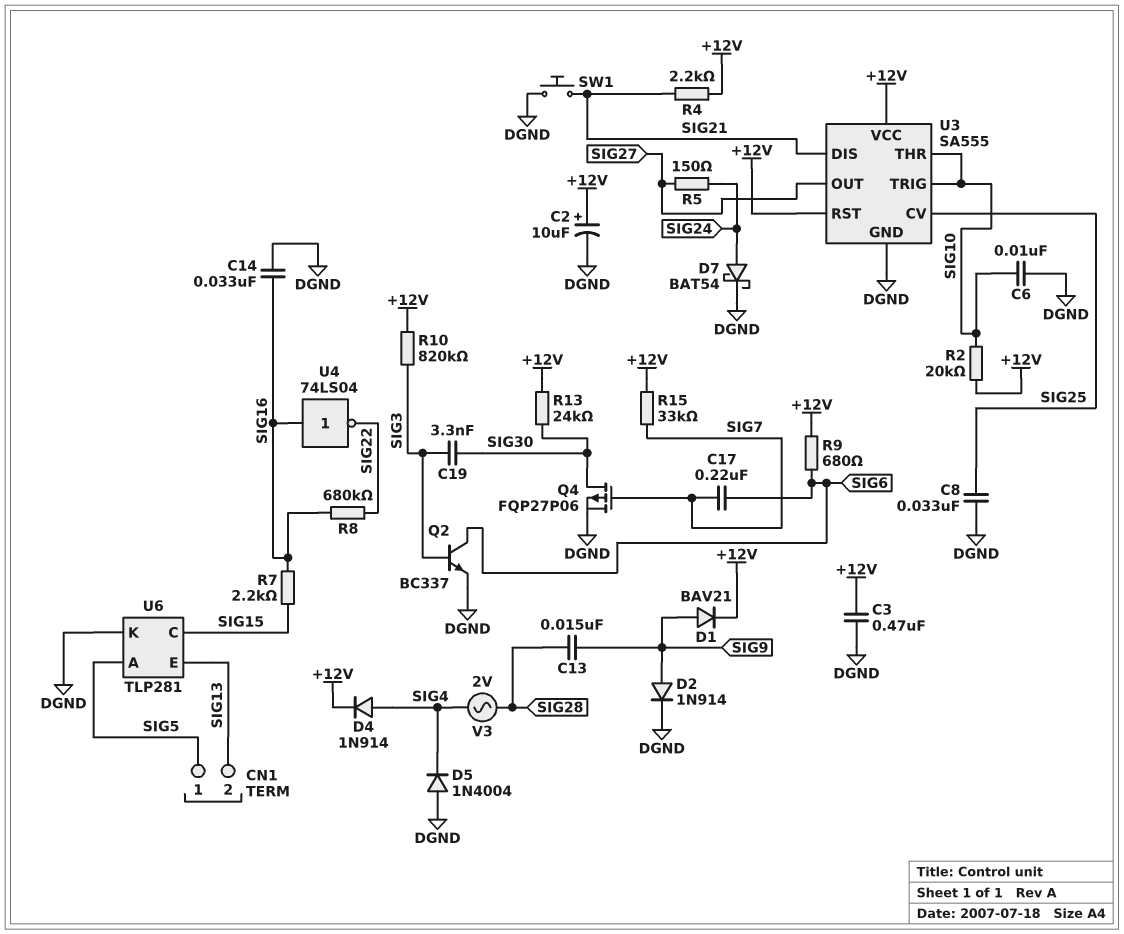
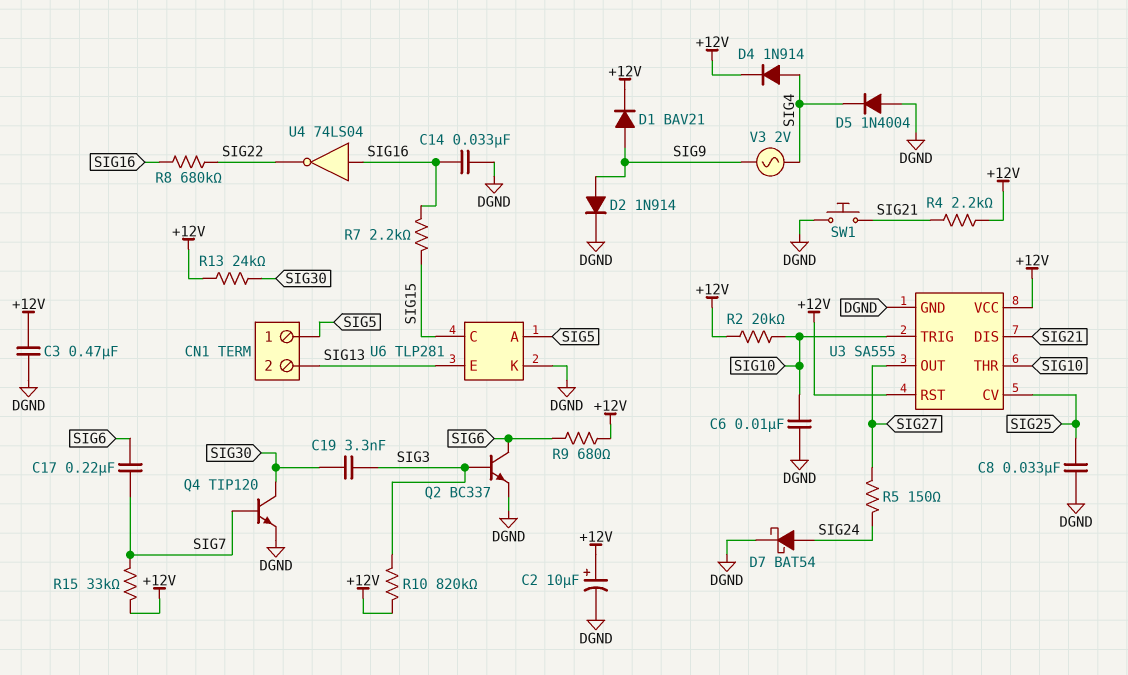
C13: 15nF (SIG9, SIG28) -> none
Q4: PMOS FQP27P06 (G SIG7, D SIG30, S DGND) -> NPN TIP120 (B SIG7, C SIG30, E DGND)
V3: AC 2V (SIG4, SIG28) -> AC 2V (SIG4, SIG9)

